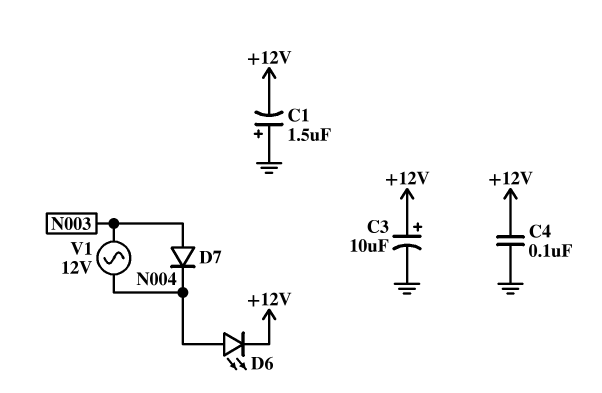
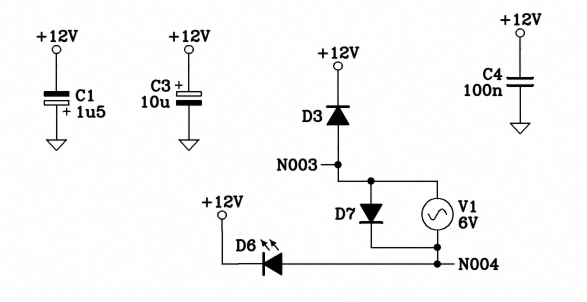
D3: none -> diode (A N003, K +12V)
V1: AC 12V (N003, N004) -> AC 6V (N003, N004)

